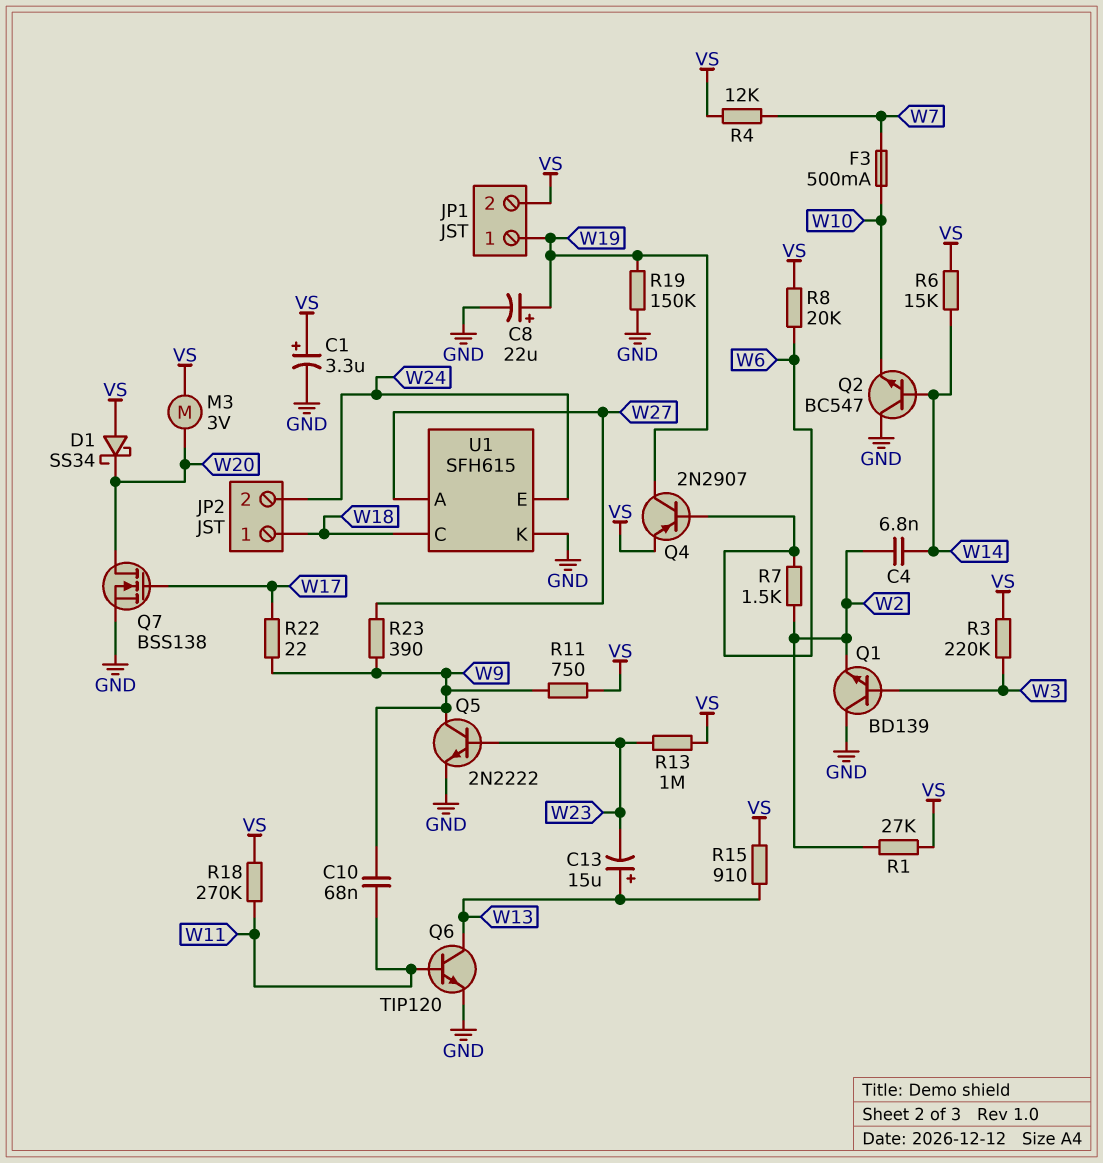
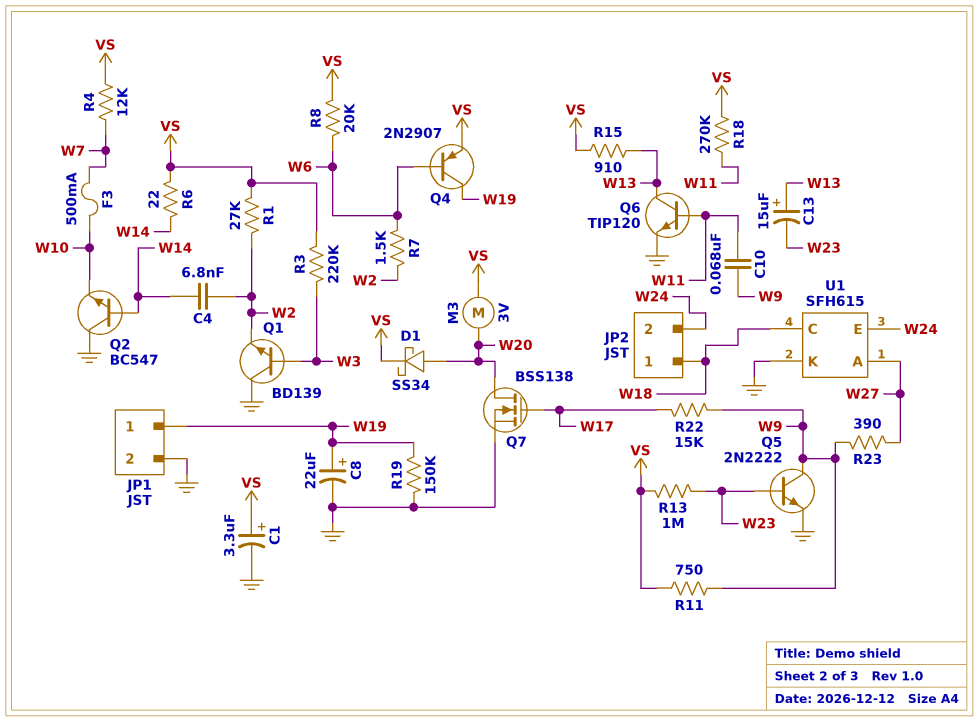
D1: schottky SS34 (A VS, K W20) -> schottky SS34 (A W20, K VS)
JP1 pin 2: VS -> GND
R6: 15k (VS, W14) -> 22 (VS, W14)
R22: 22 (W9, W17) -> 15k (W9, W17)

